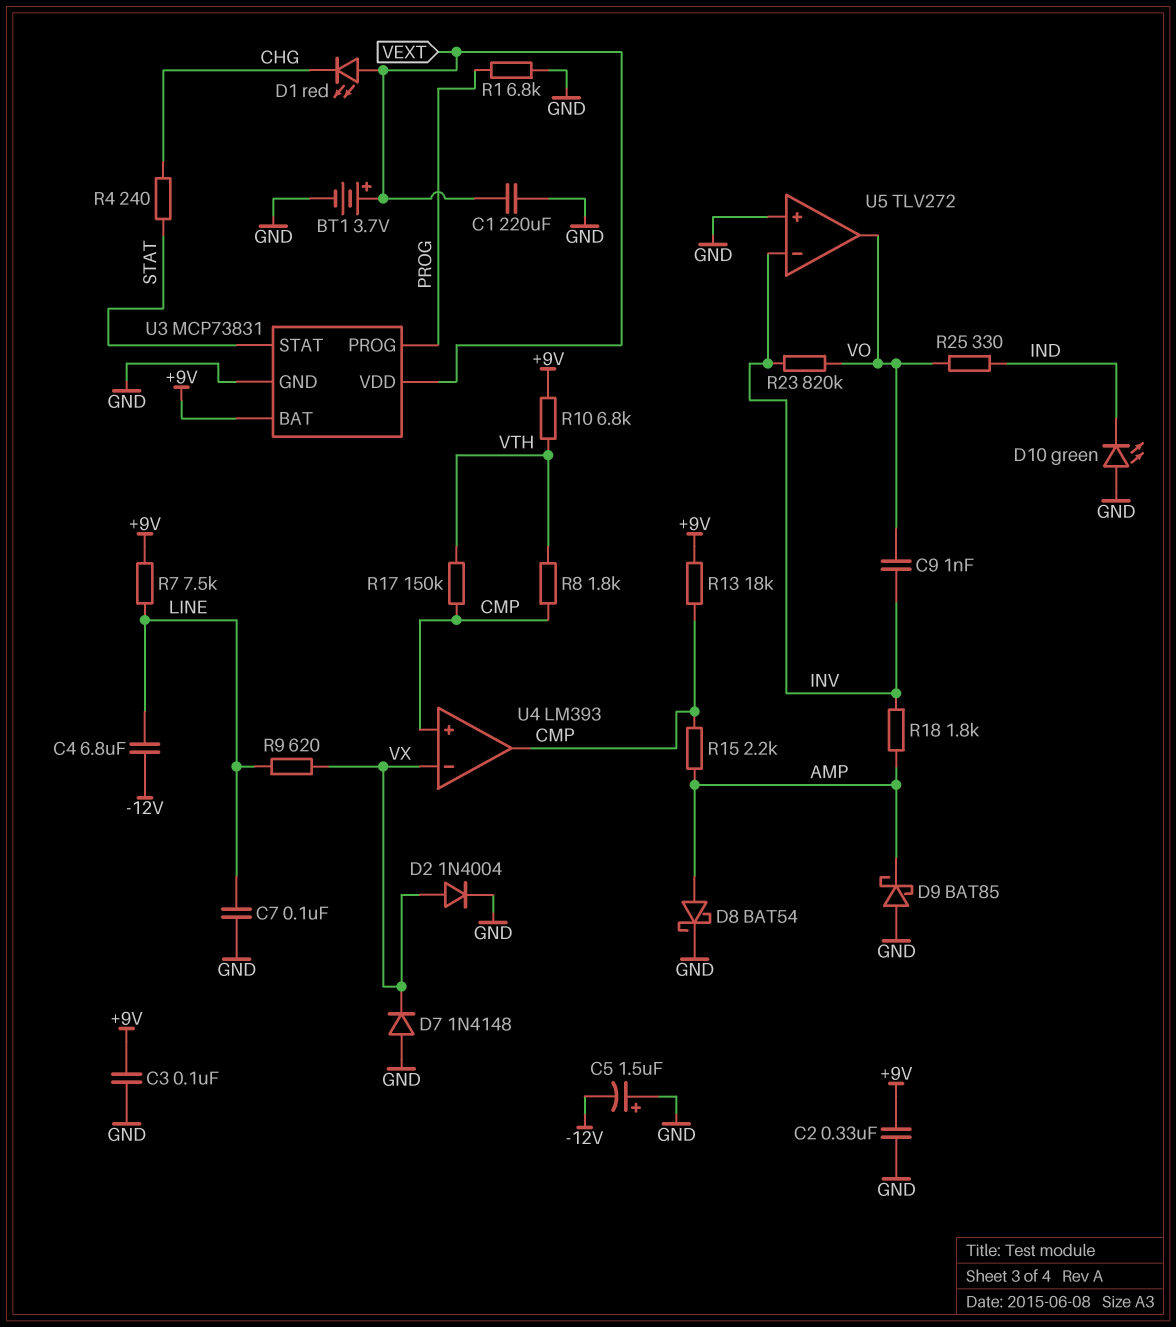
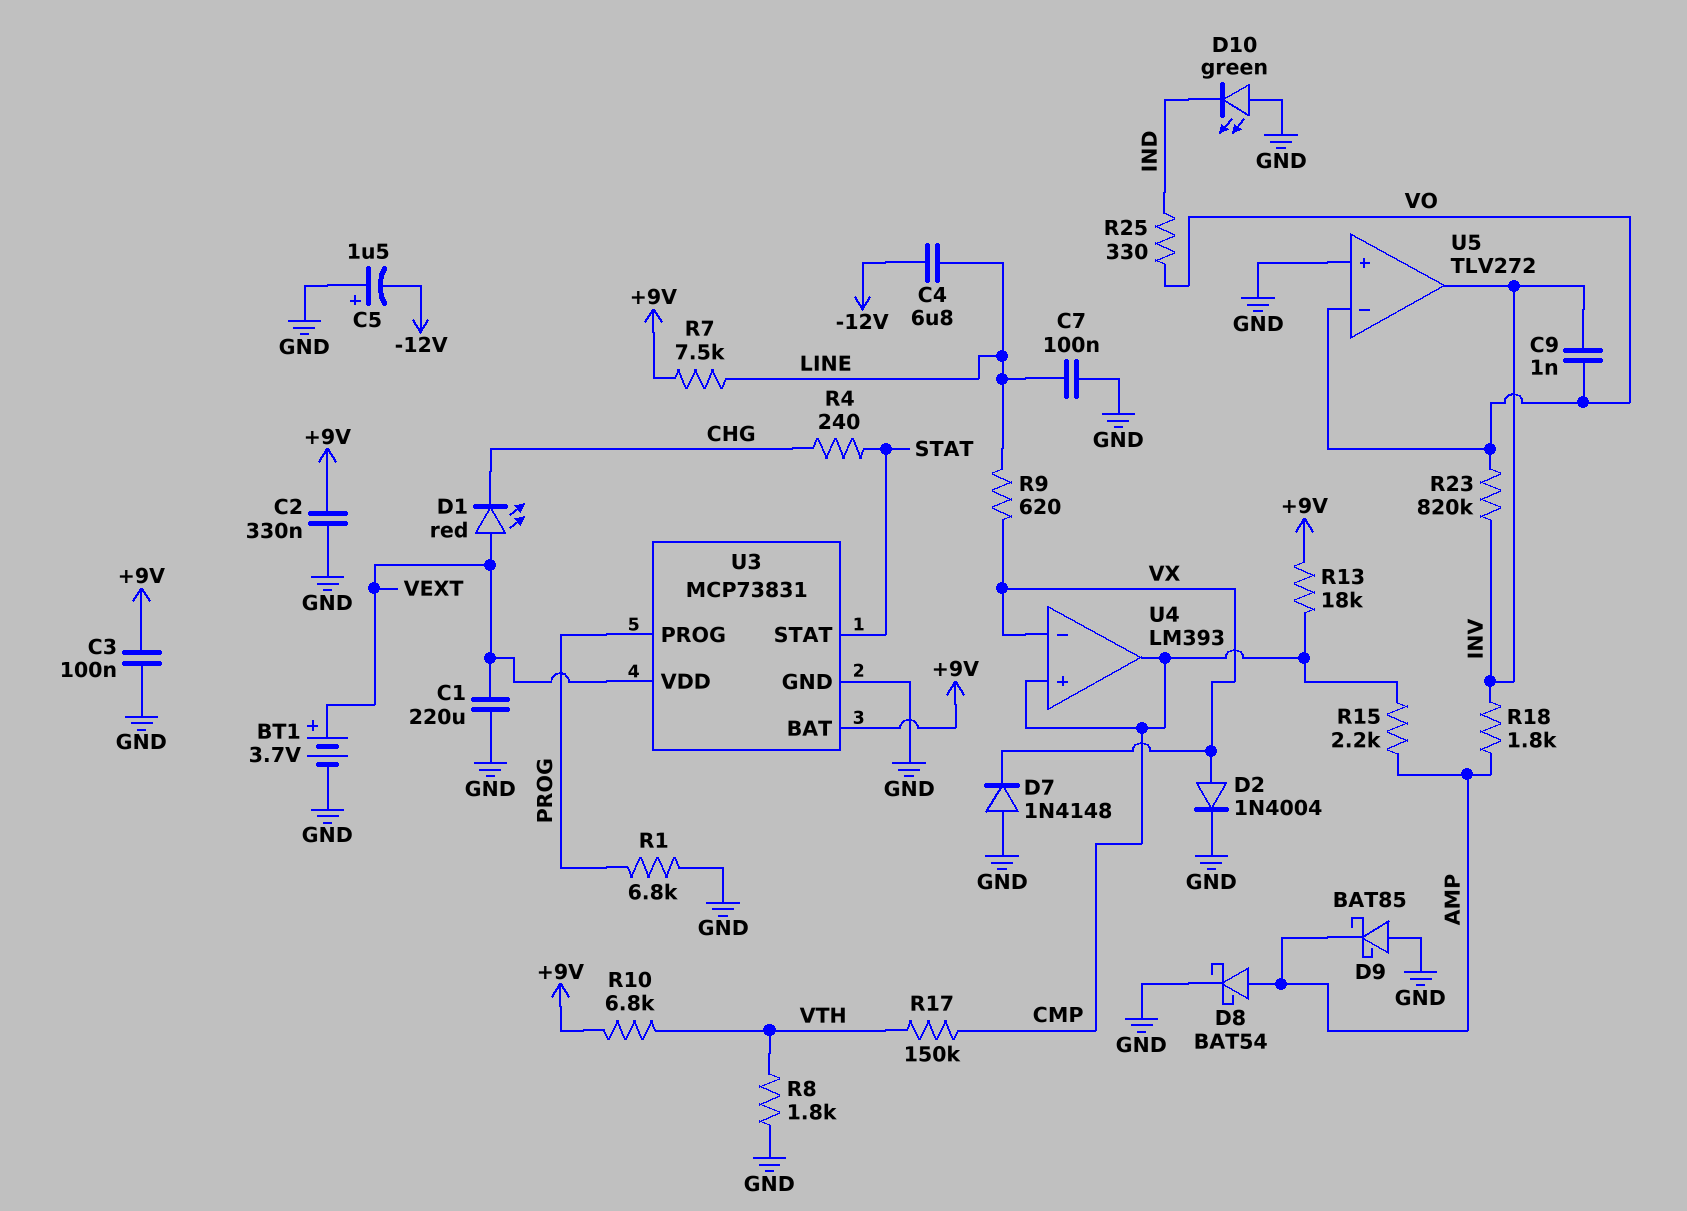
R8: 1.8k (CMP, VTH) -> 1.8k (GND, VTH)
U5 pin in-: INV -> VO
U5 pin out: VO -> INV

